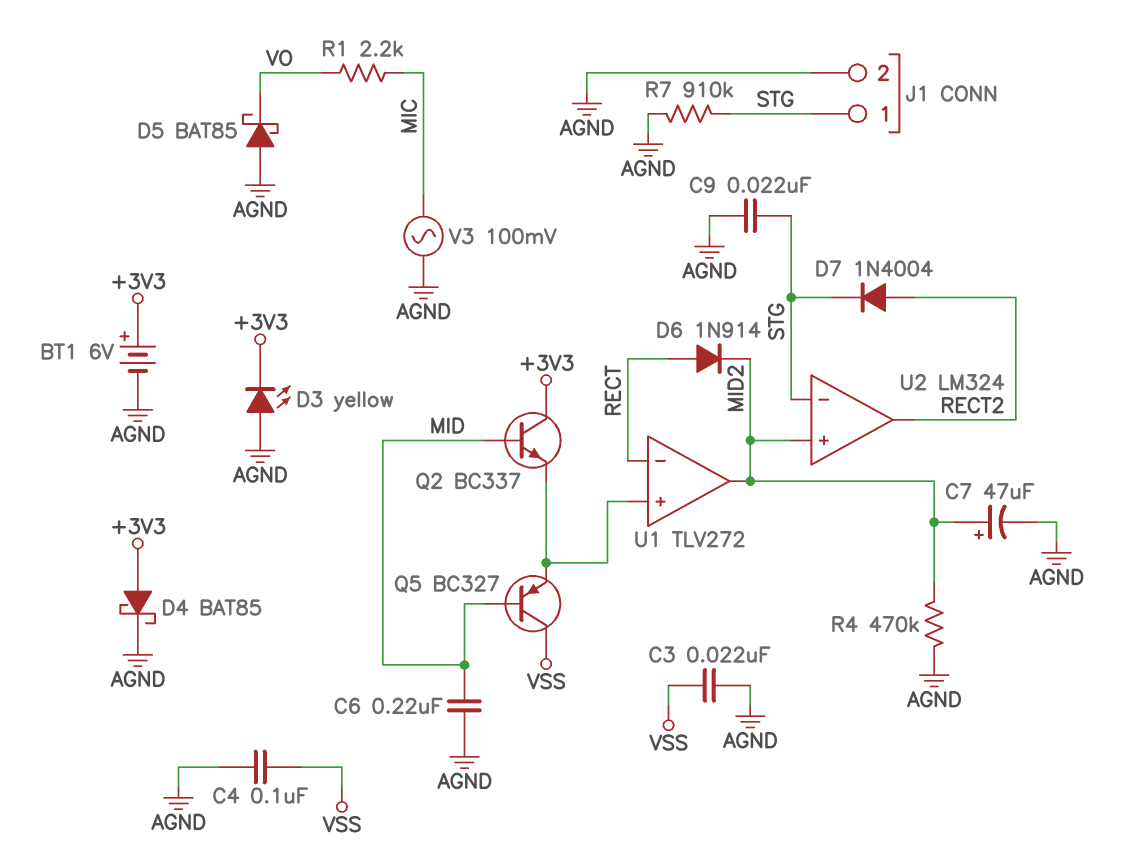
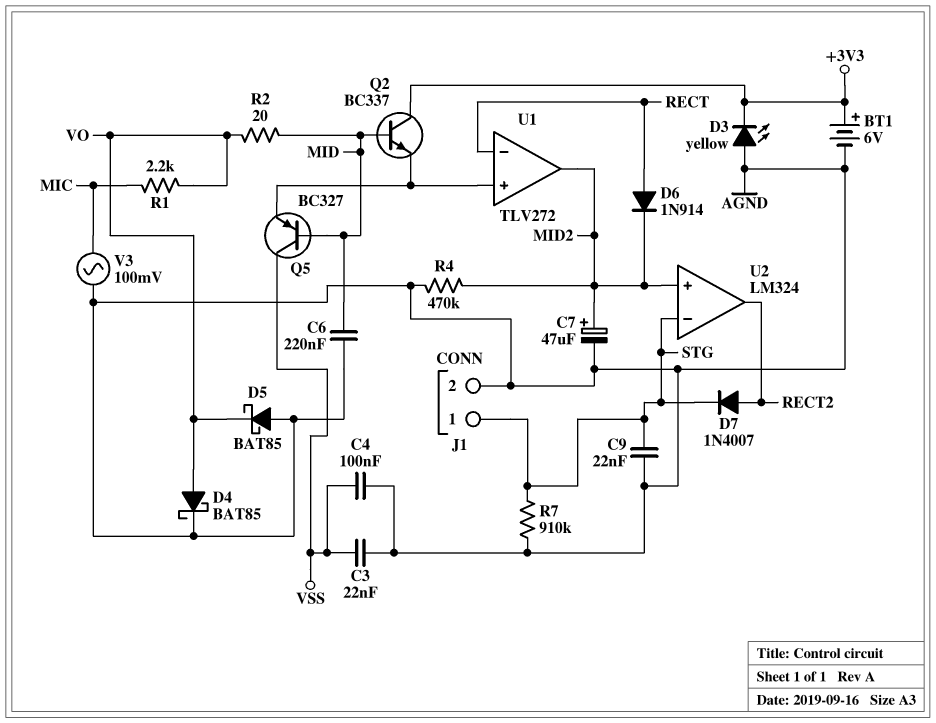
D4: schottky BAT85 (A +3V3, K AGND) -> schottky BAT85 (A VO, K AGND)
D7: diode 1N4004 (A RECT2, K STG) -> diode 1N4007 (A RECT2, K STG)
R2: none -> 20 (MID, VO)

